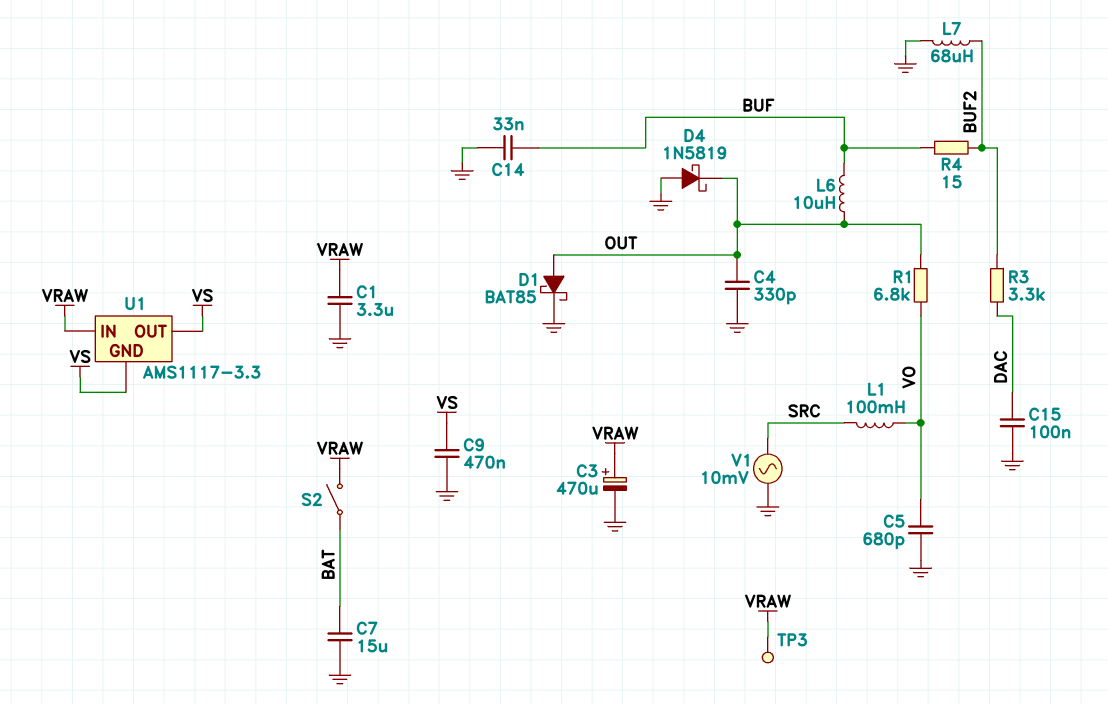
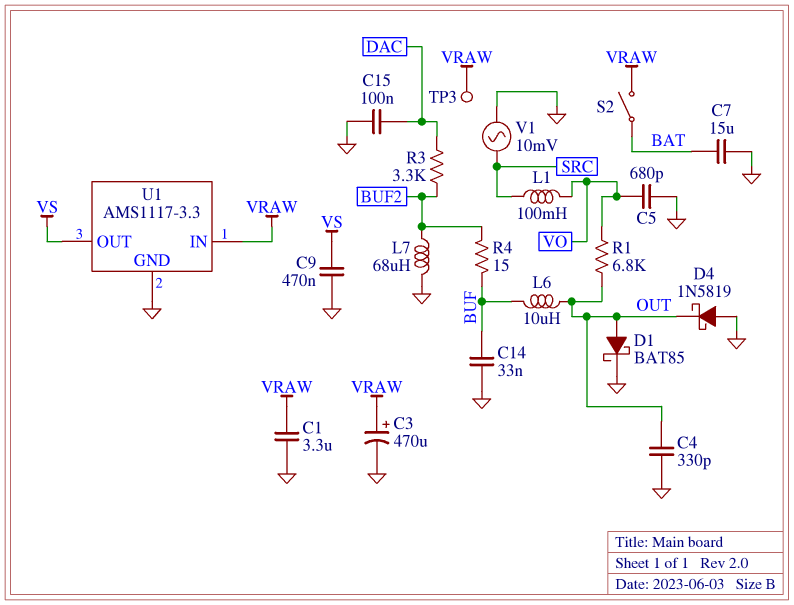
U1 pin GND: VS -> GND

